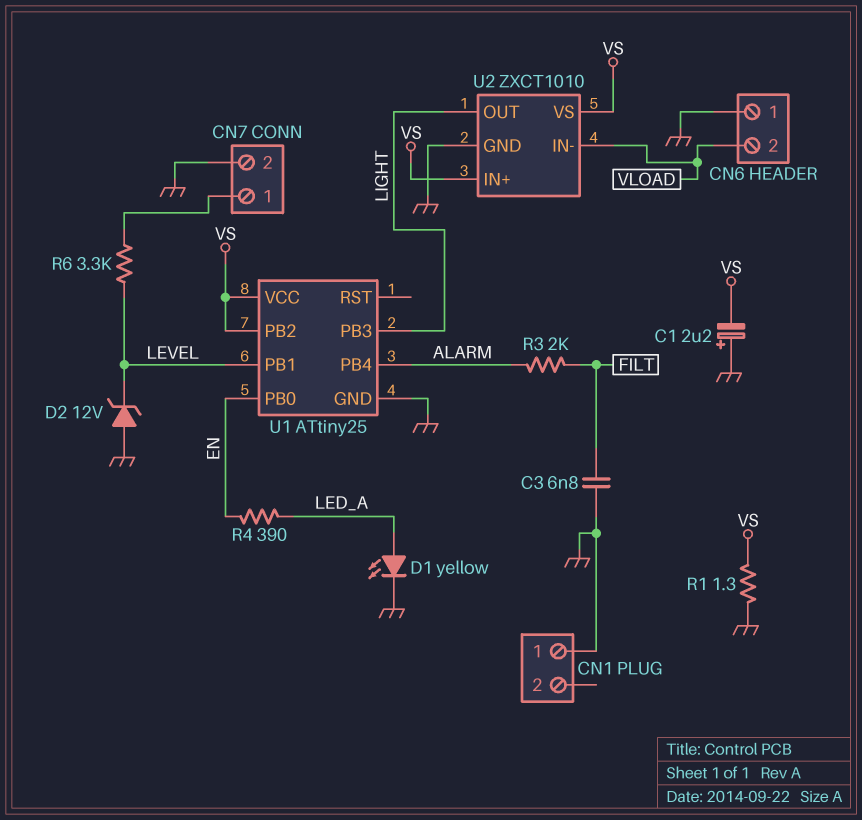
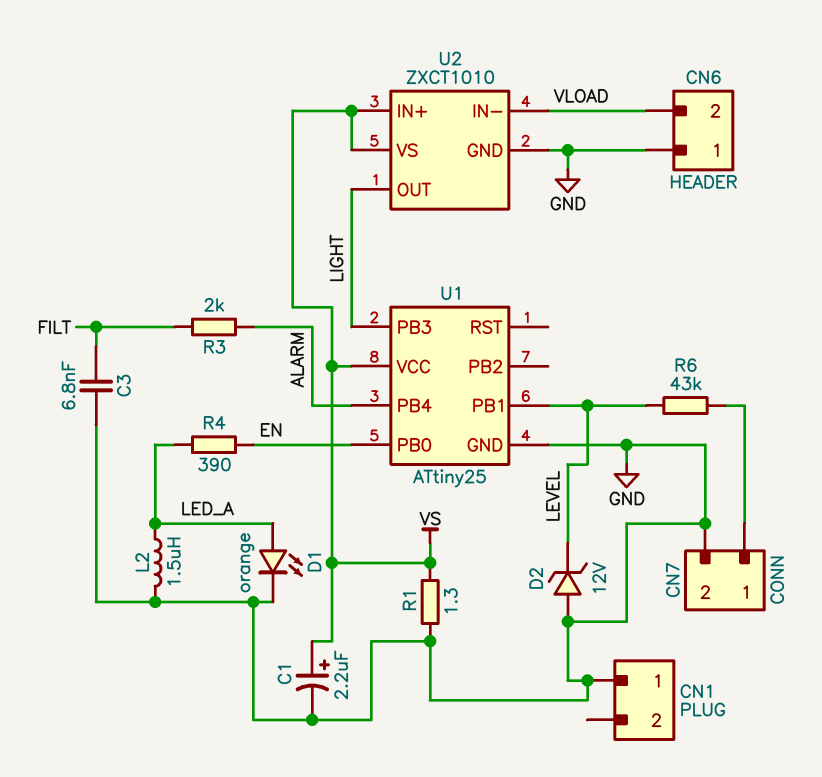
C1: 2.2uF (plus GND, minus VS) -> 2.2uF (plus VS, minus GND)
D1: LED yellow (A LED_A, K GND) -> LED orange (A LED_A, K GND)
L2: none -> 1.5uH (GND, LED_A)
R6: 3.3k (CN7/1, LEVEL) -> 43k (CN7/1, LEVEL)
U1 pin PB2: VS -> none

